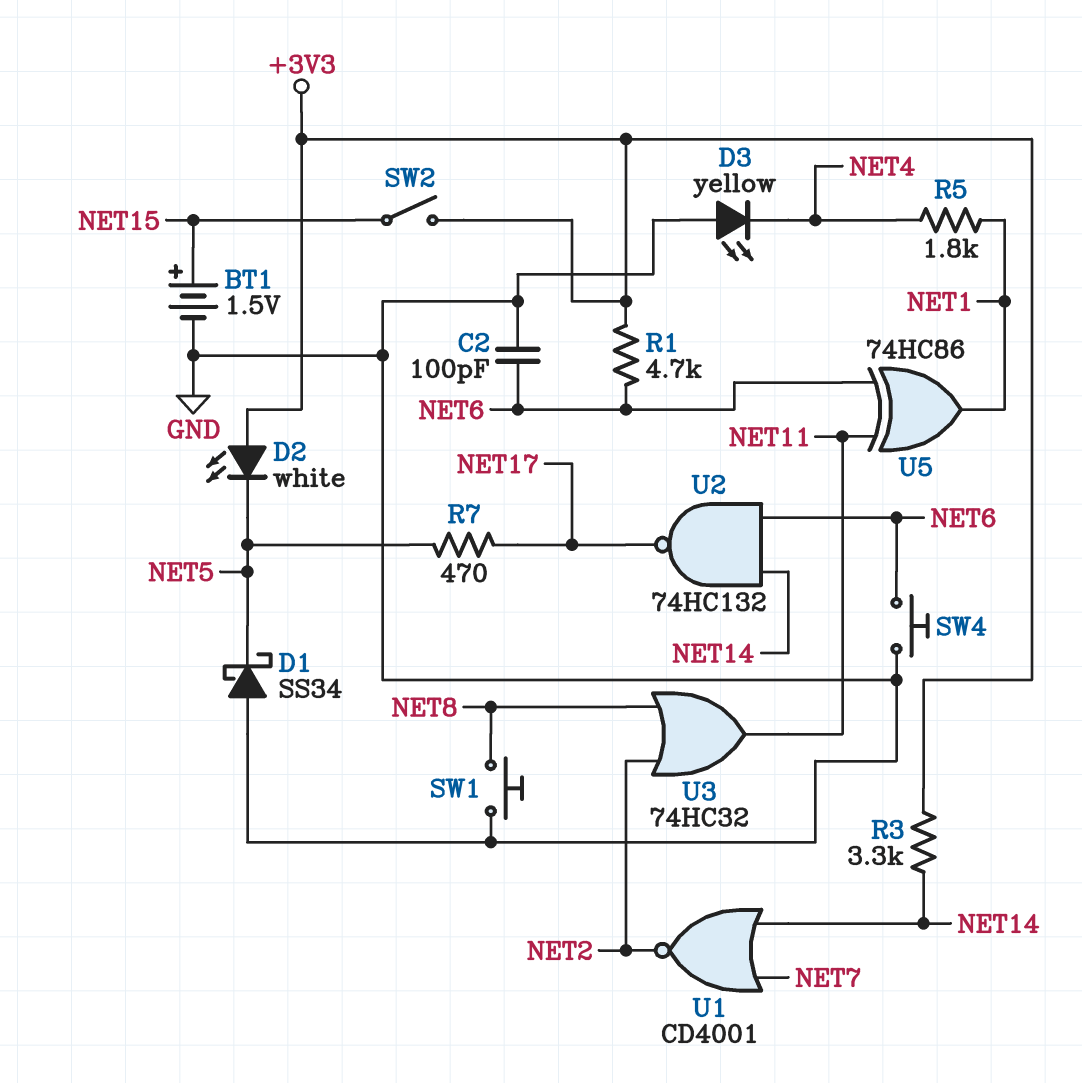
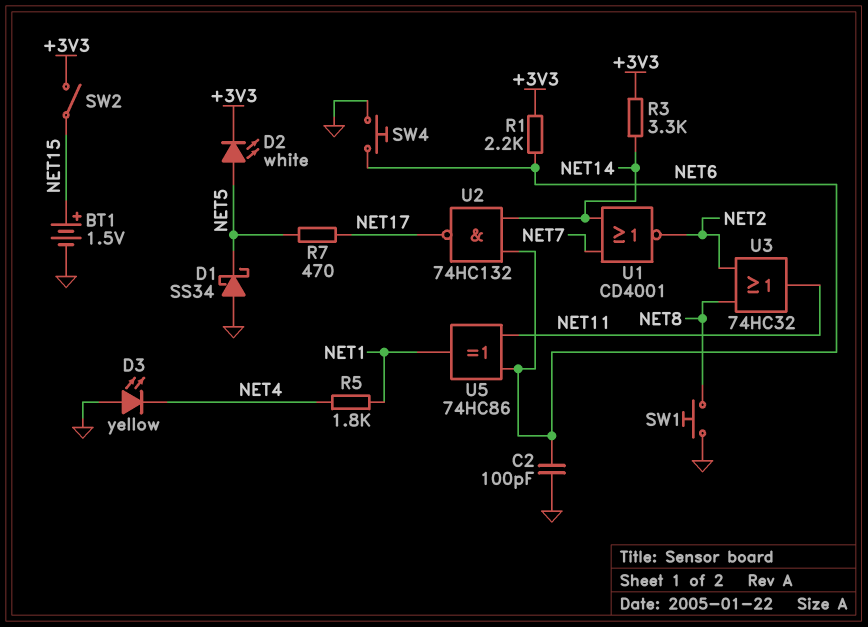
D2: LED white (A +3V3, K NET5) -> LED white (A NET5, K +3V3)
R1: 4.7k (+3V3, NET6) -> 2.2k (+3V3, NET6)

